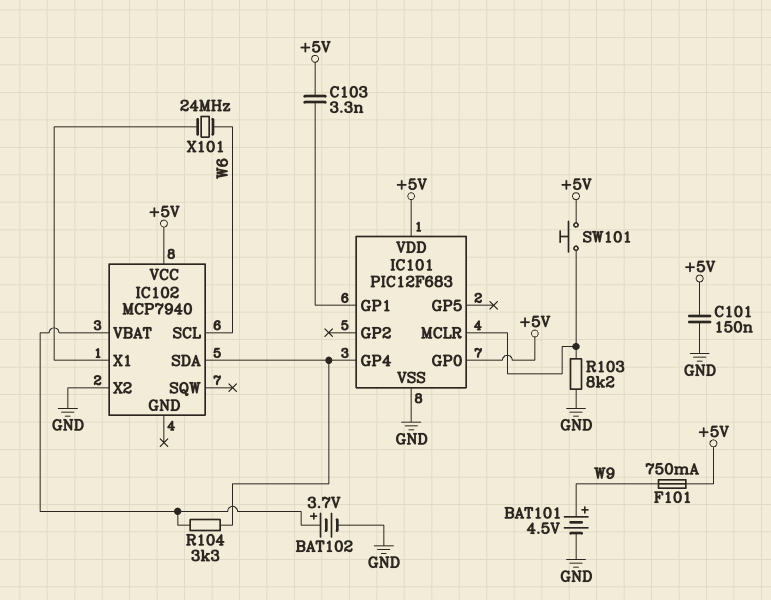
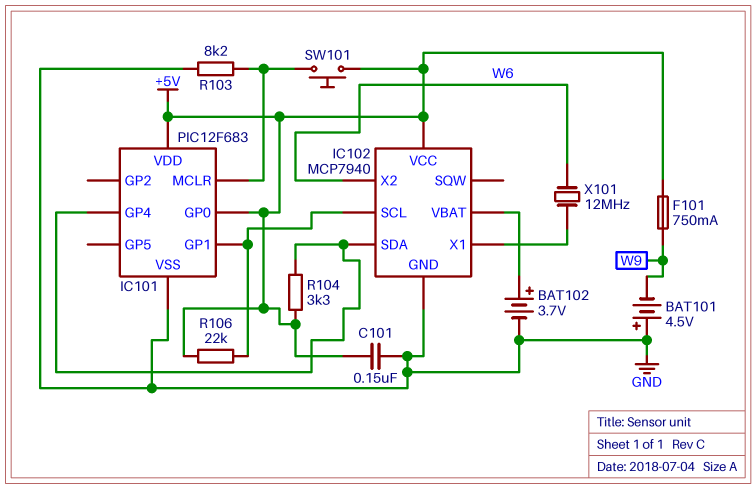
BAT101: 4.5V (plus W9, minus GND) -> 4.5V (plus GND, minus W9)
C103: 3.3nF (+5V, IC101/GP1) -> none
IC102 pin GND: none -> GND
IC102 pin SCL: W6 -> IC101/GP1
IC102 pin X2: GND -> W6
R104: 3.3k (IC101/GP4, IC102/VBAT) -> 3.3k (+5V, IC101/GP4)
R106: none -> 22k (+5V, IC101/GP1)
X101: 24MHz (IC102/X1, W6) -> 12MHz (IC102/X1, W6)

